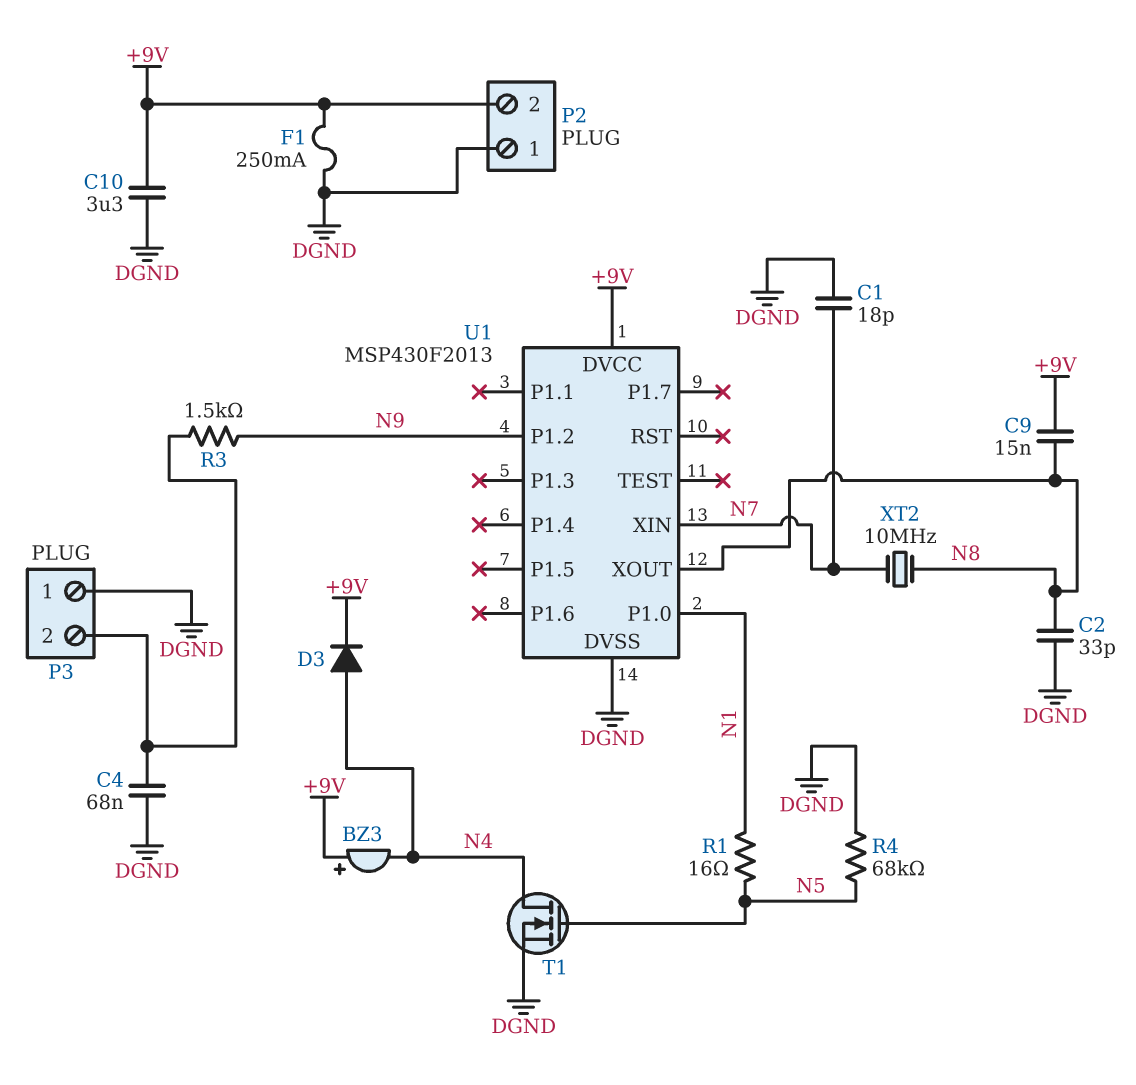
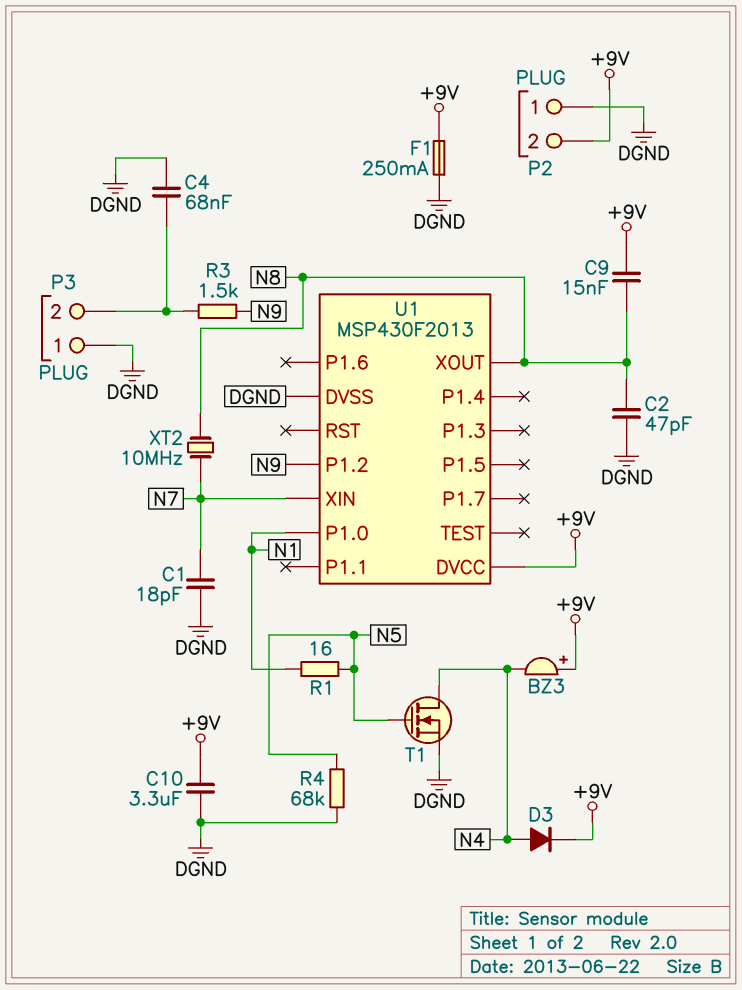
C2: 33pF (DGND, N8) -> 47pF (DGND, N8)

